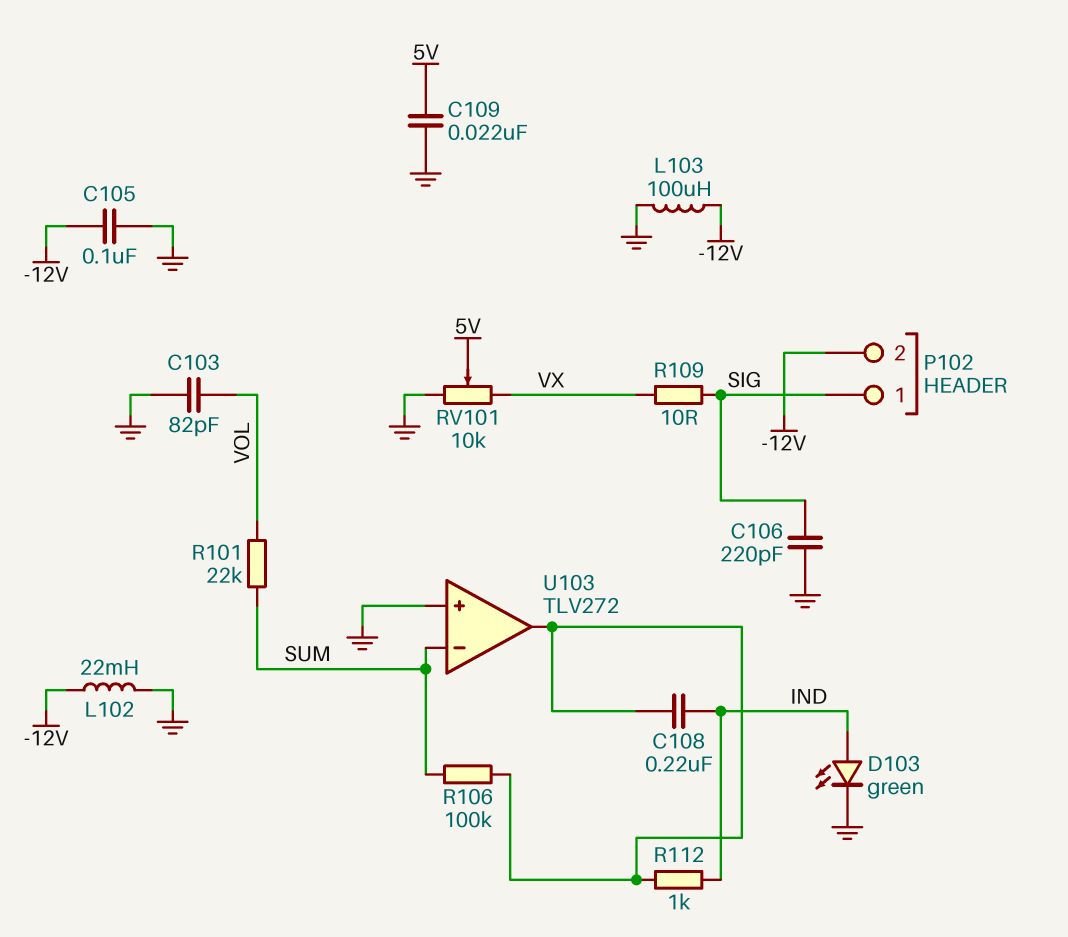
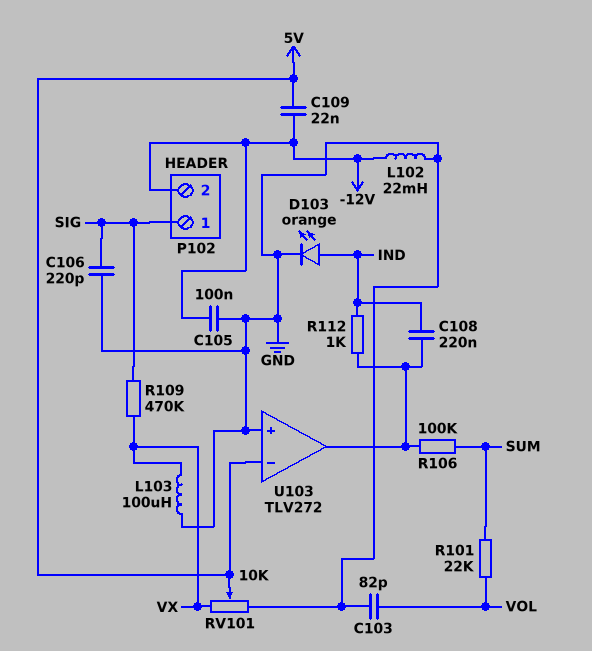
C109: 22nF (5V, GND) -> 22nF (-12V, 5V)
D103: LED green (A IND, K GND) -> LED orange (A IND, K GND)
L103: 100uH (-12V, GND) -> 100uH (GND, VX)
R109: 10 (SIG, VX) -> 470k (SIG, VX)
U103 pin in-: SUM -> 5V

